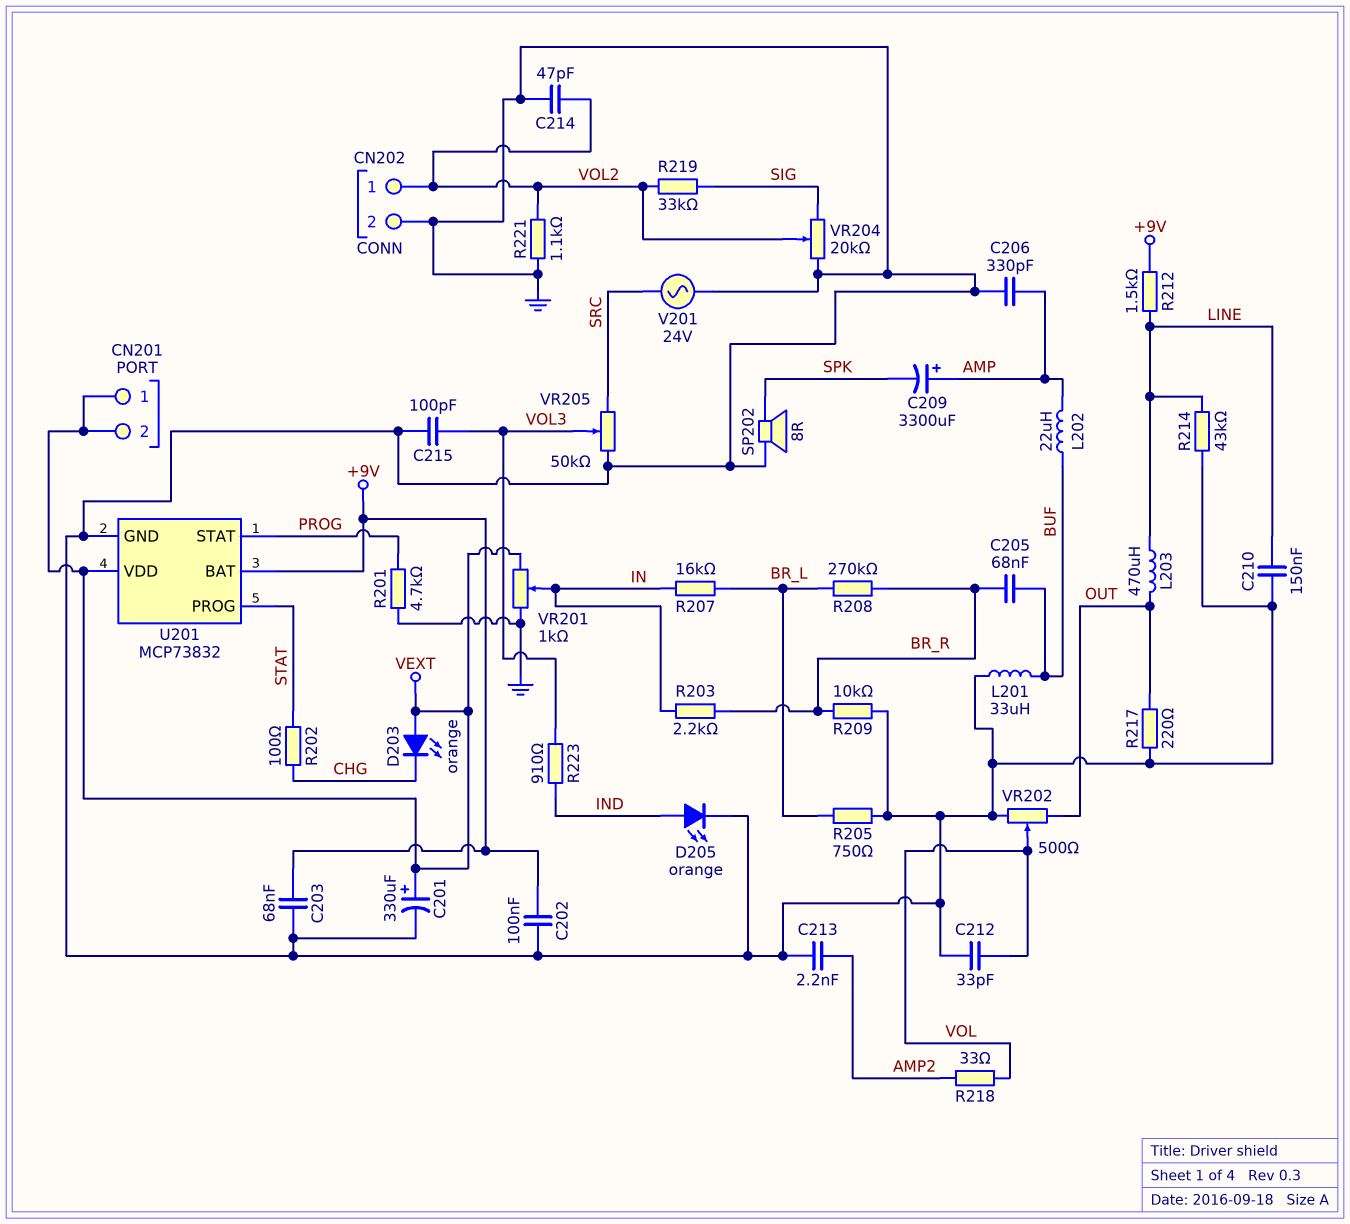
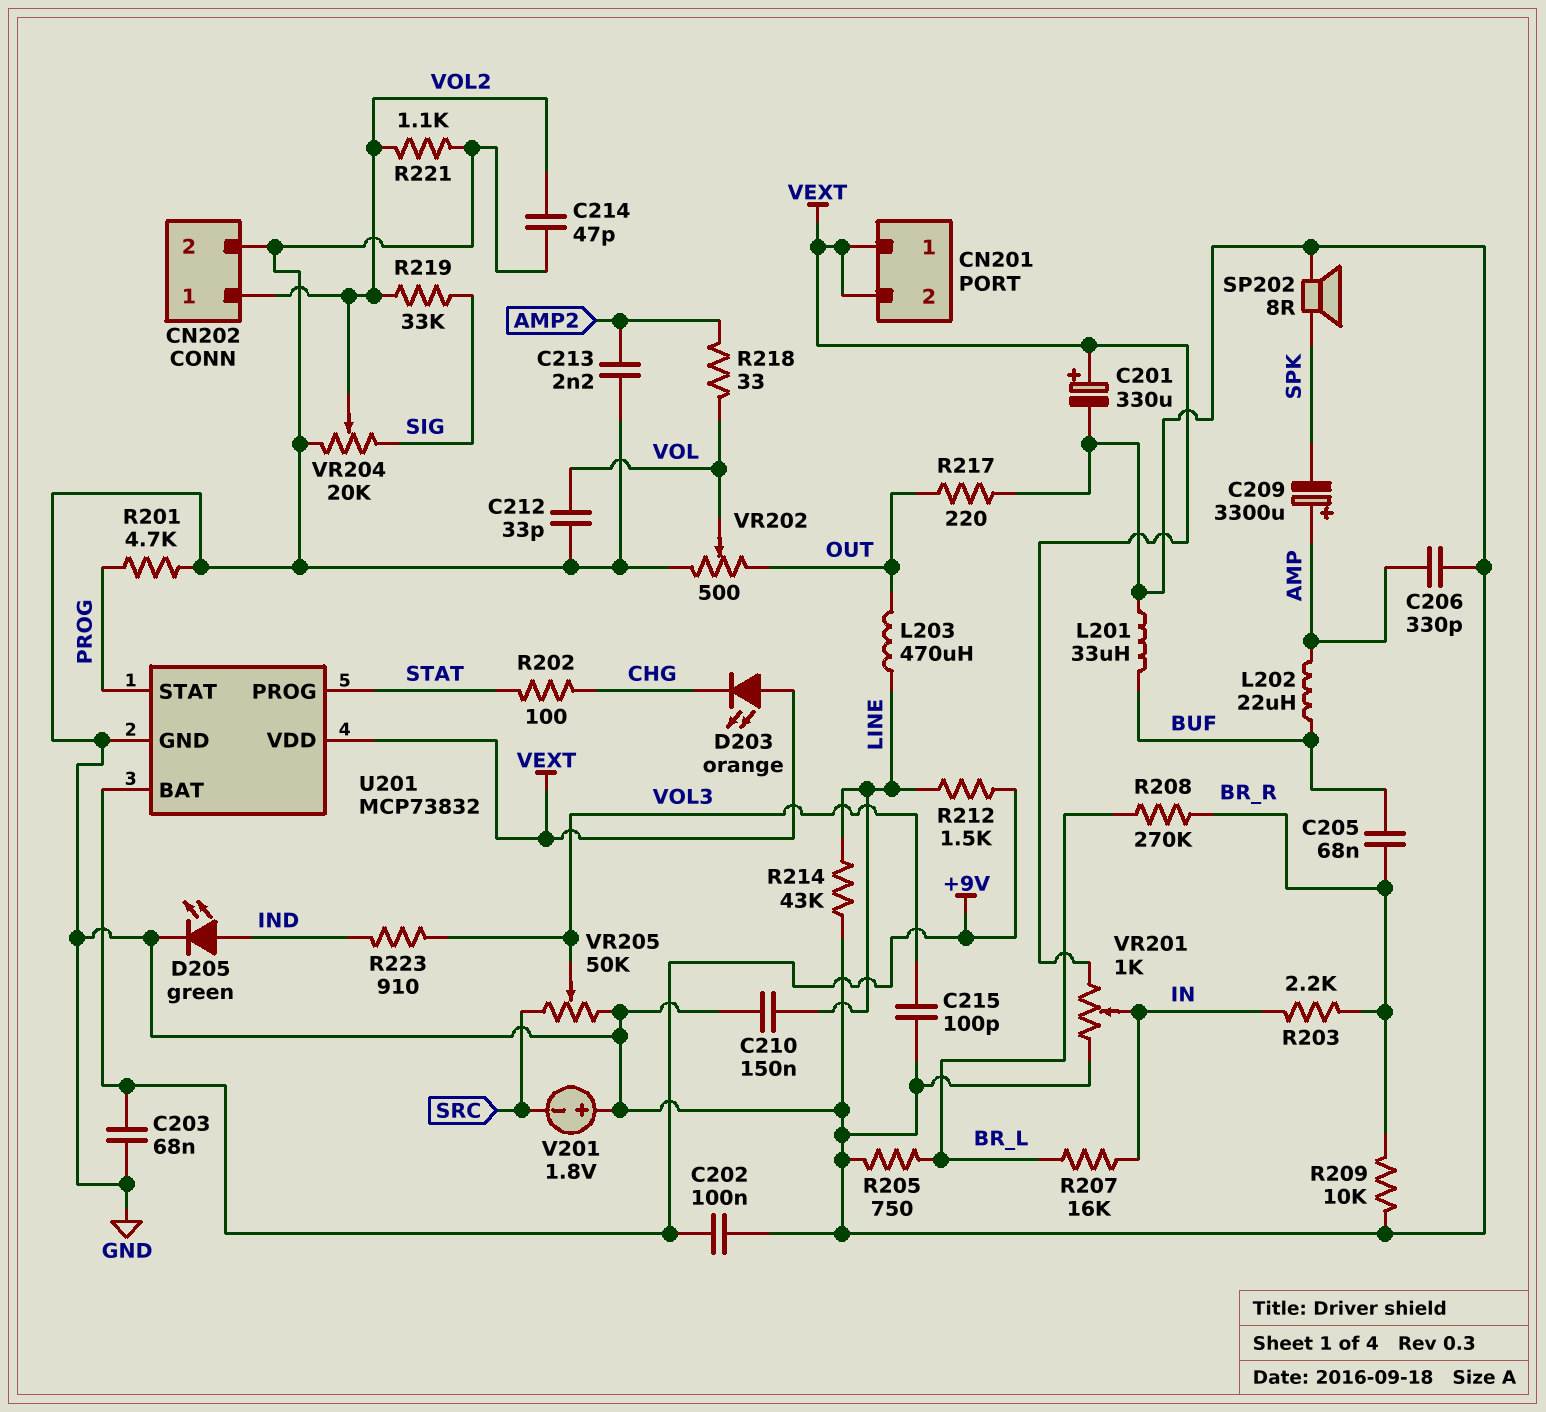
D205: LED orange (A IND, K GND) -> LED green (A IND, K GND)
V201: AC 24V (GND, SRC) -> 1.8V (plus GND, minus SRC)

